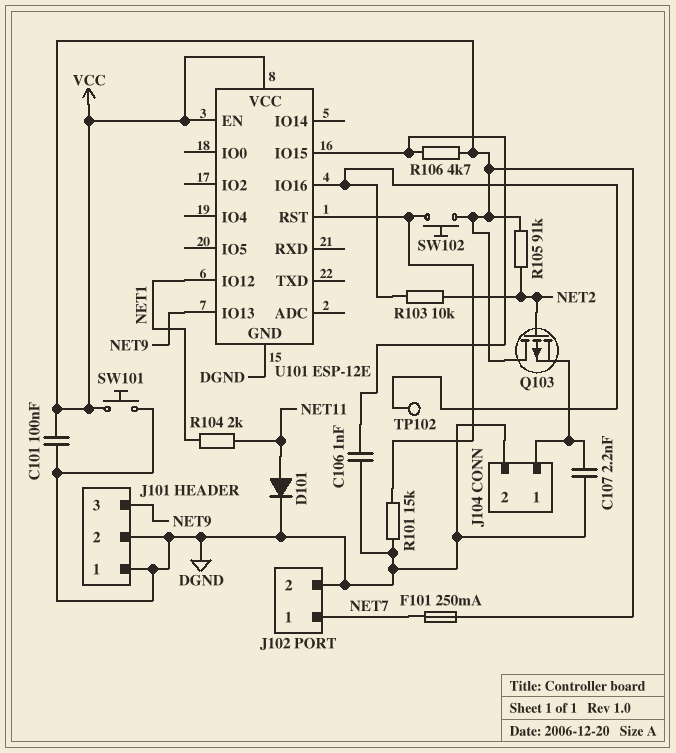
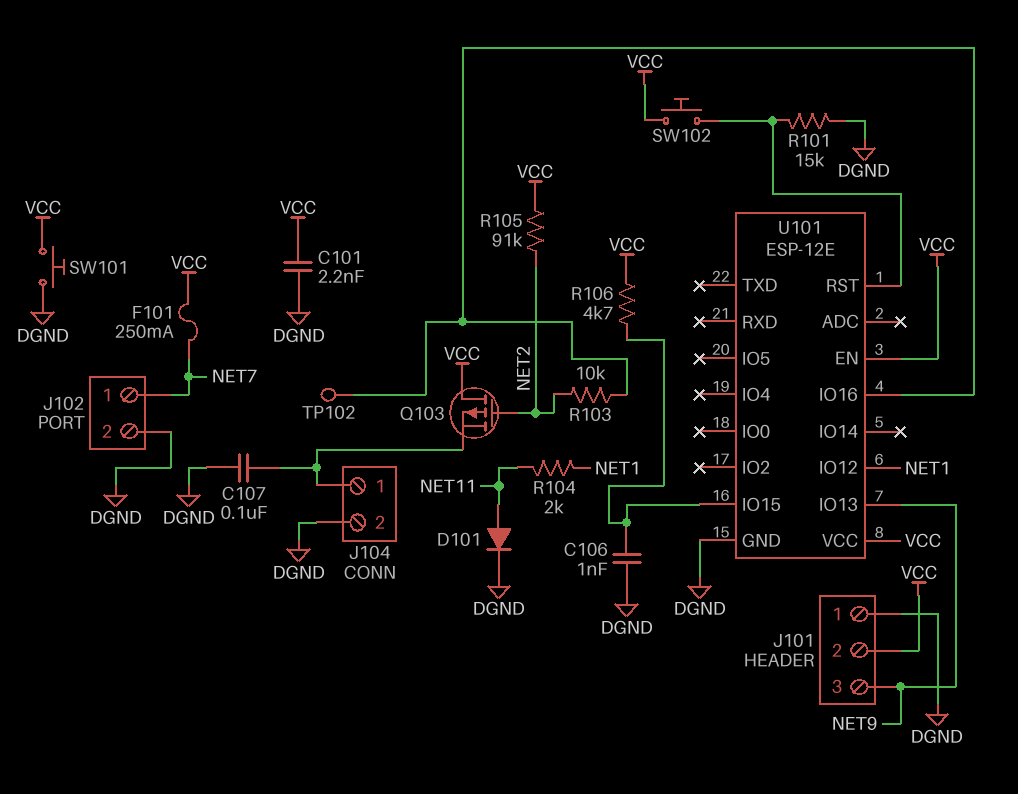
C101: 100nF (DGND, VCC) -> 2.2nF (DGND, VCC)
C107: 2.2nF (DGND, J104/1) -> 100nF (DGND, J104/1)
J101 pin 2: DGND -> VCC

